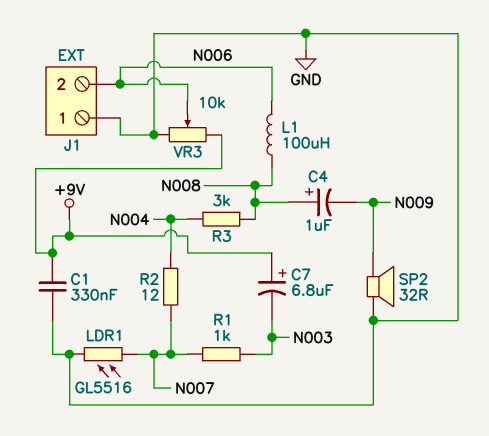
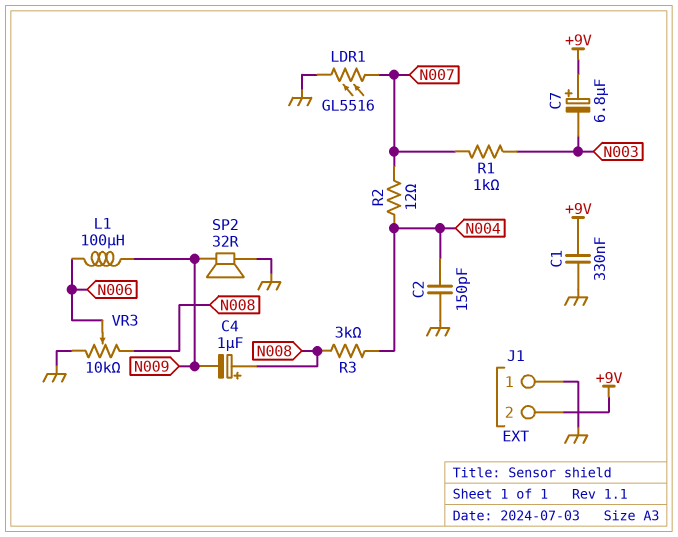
C2: none -> 150pF (GND, N004)
J1 pin 2: N006 -> +9V
L1: 100uH (N006, N008) -> 100uH (N006, N009)
VR3: 10k (+9V, GND, wiper N006) -> 10k (GND, N008, wiper N006)

